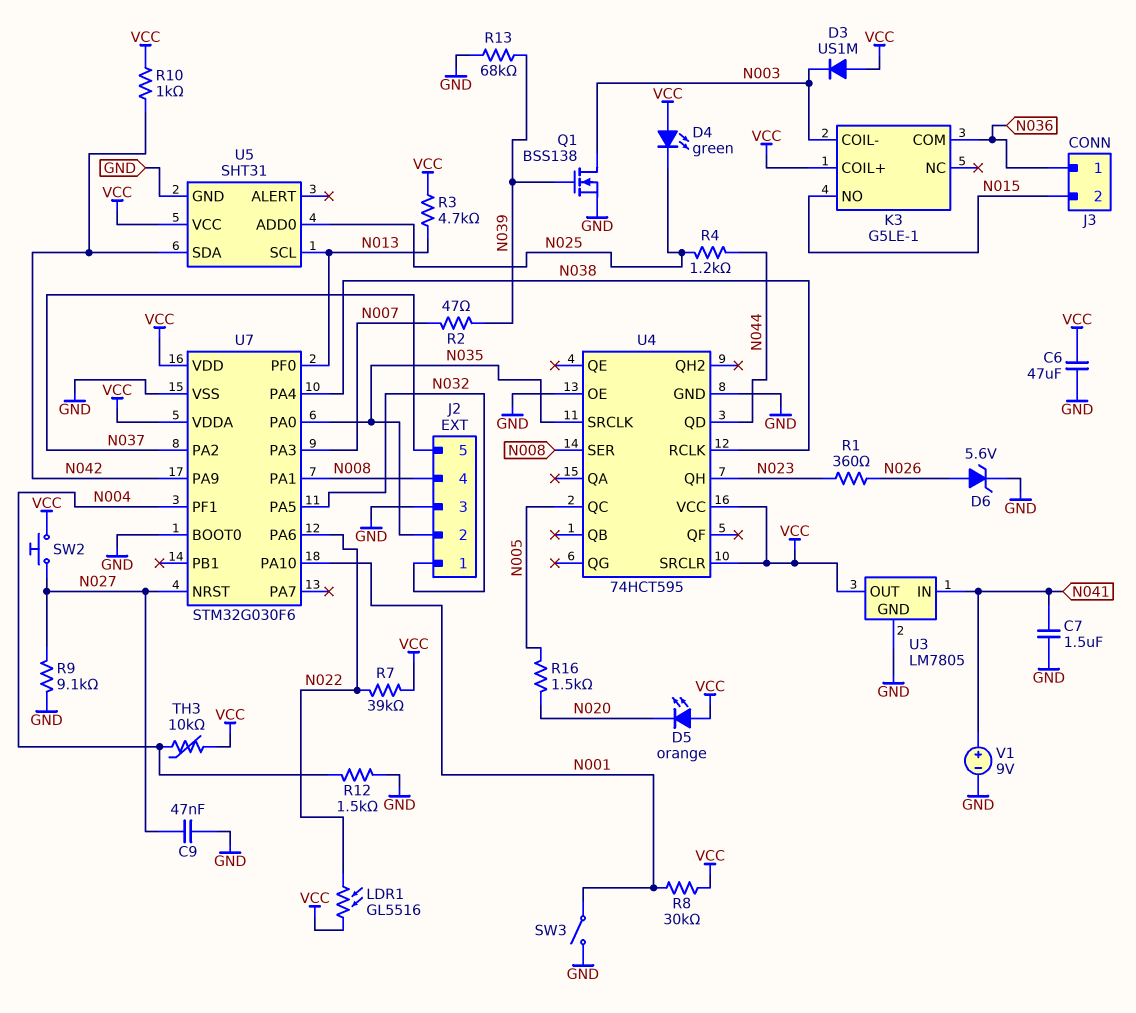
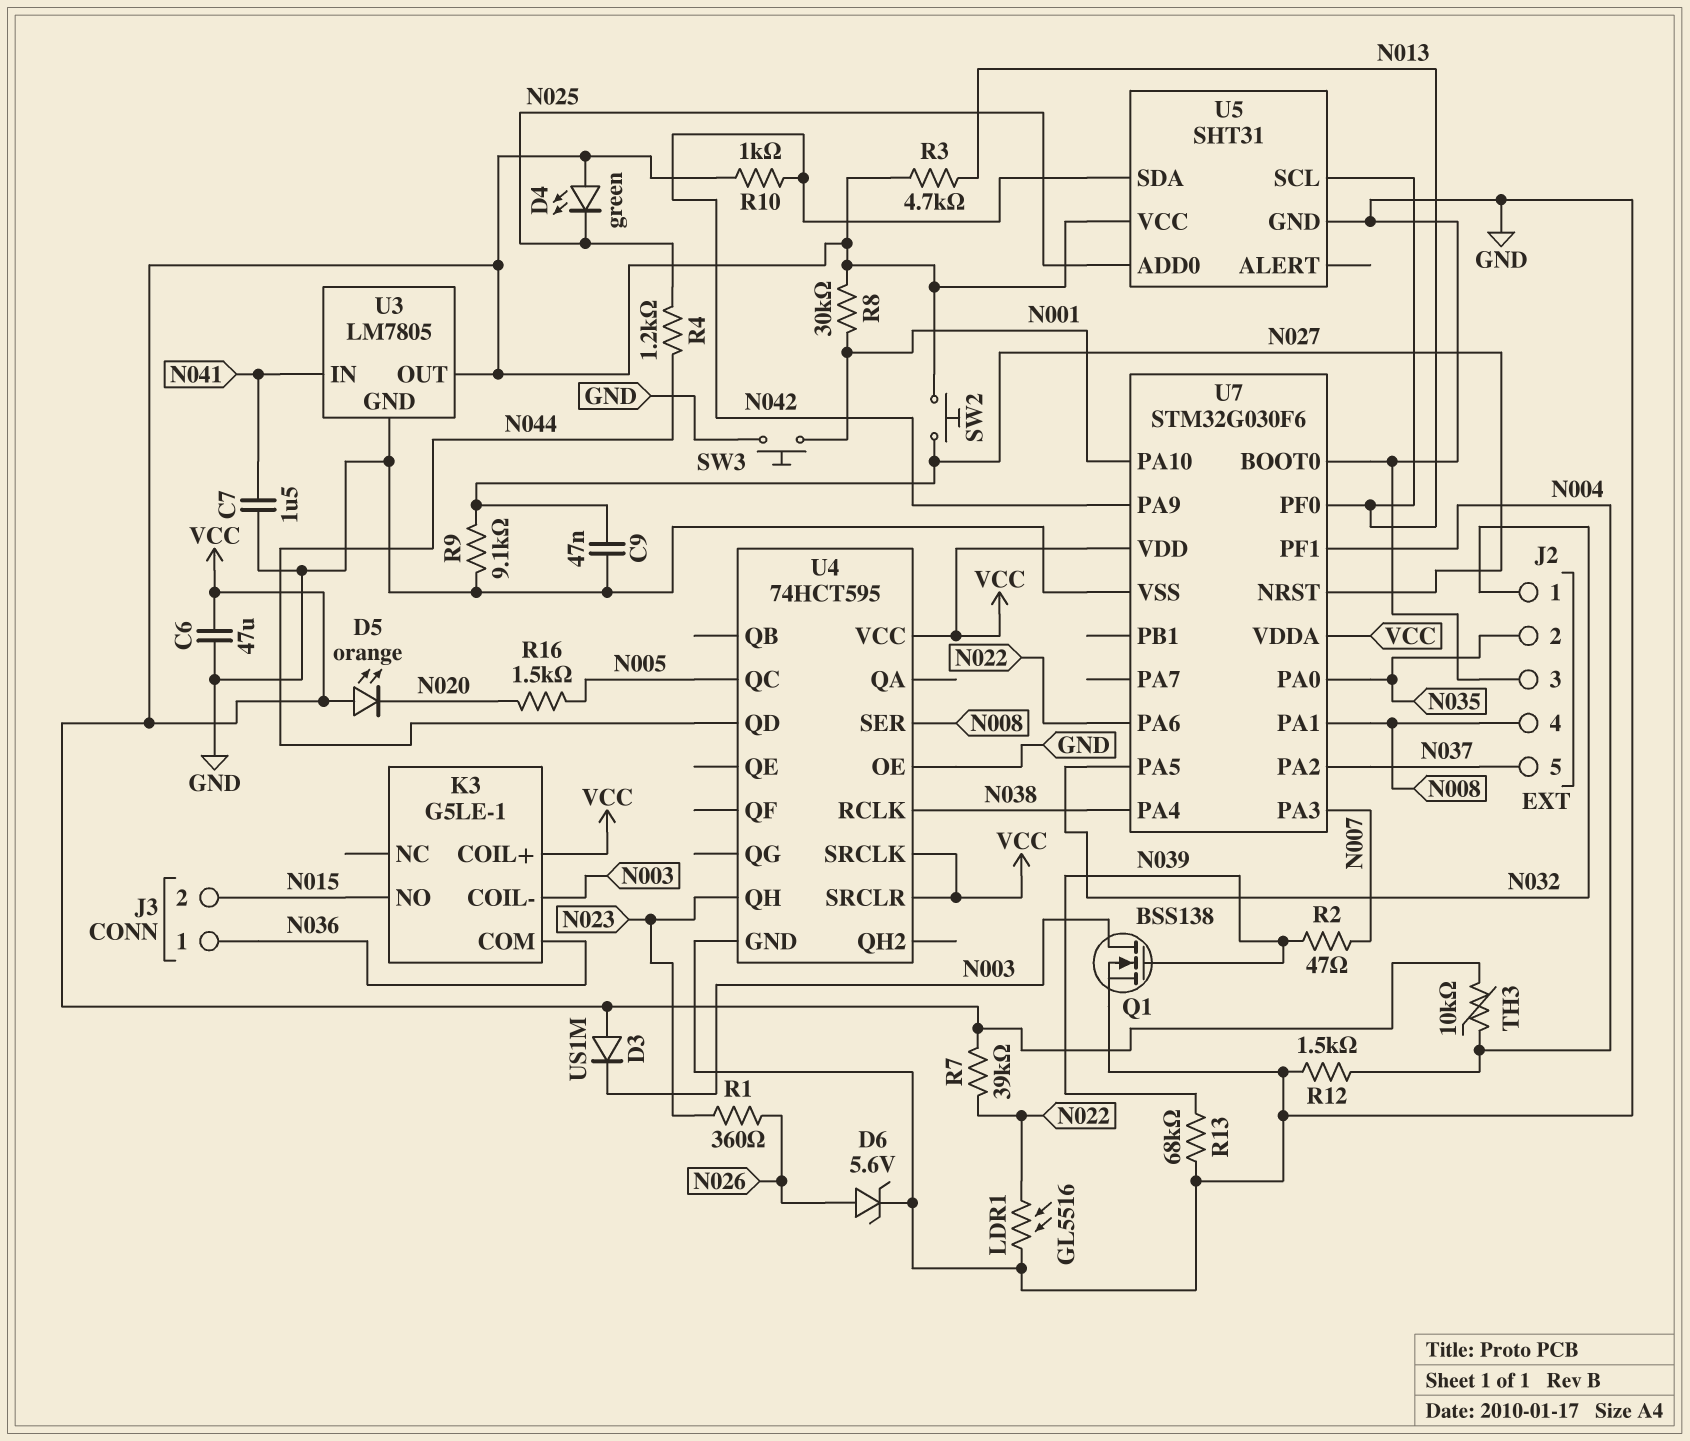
LDR1: GL5516 (N022, VCC) -> GL5516 (GND, N022)
SW3: switch (GND, N001) -> button (GND, N001)
U4 pin SRCLK: N035 -> VCC
V1: 9V (plus N041, minus GND) -> none

